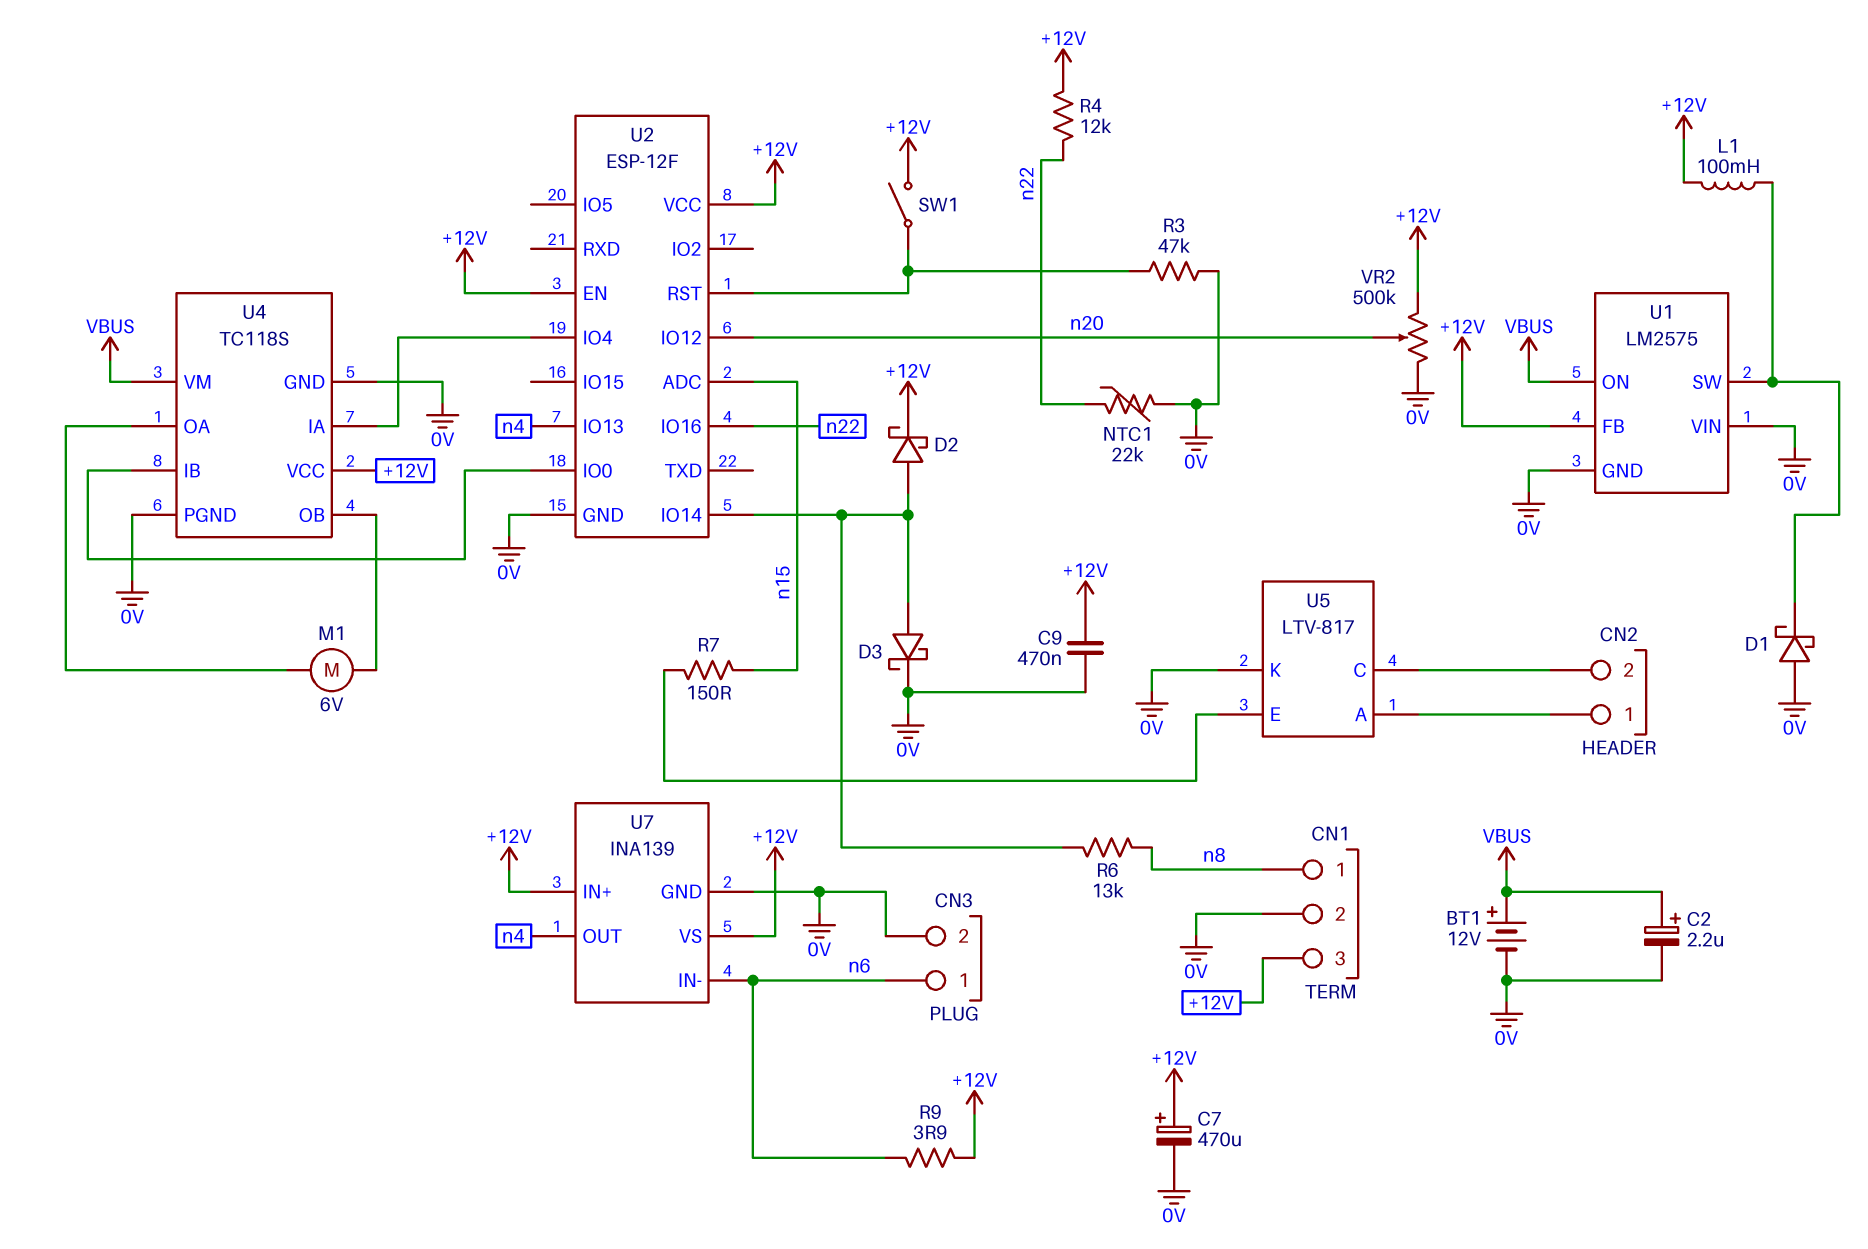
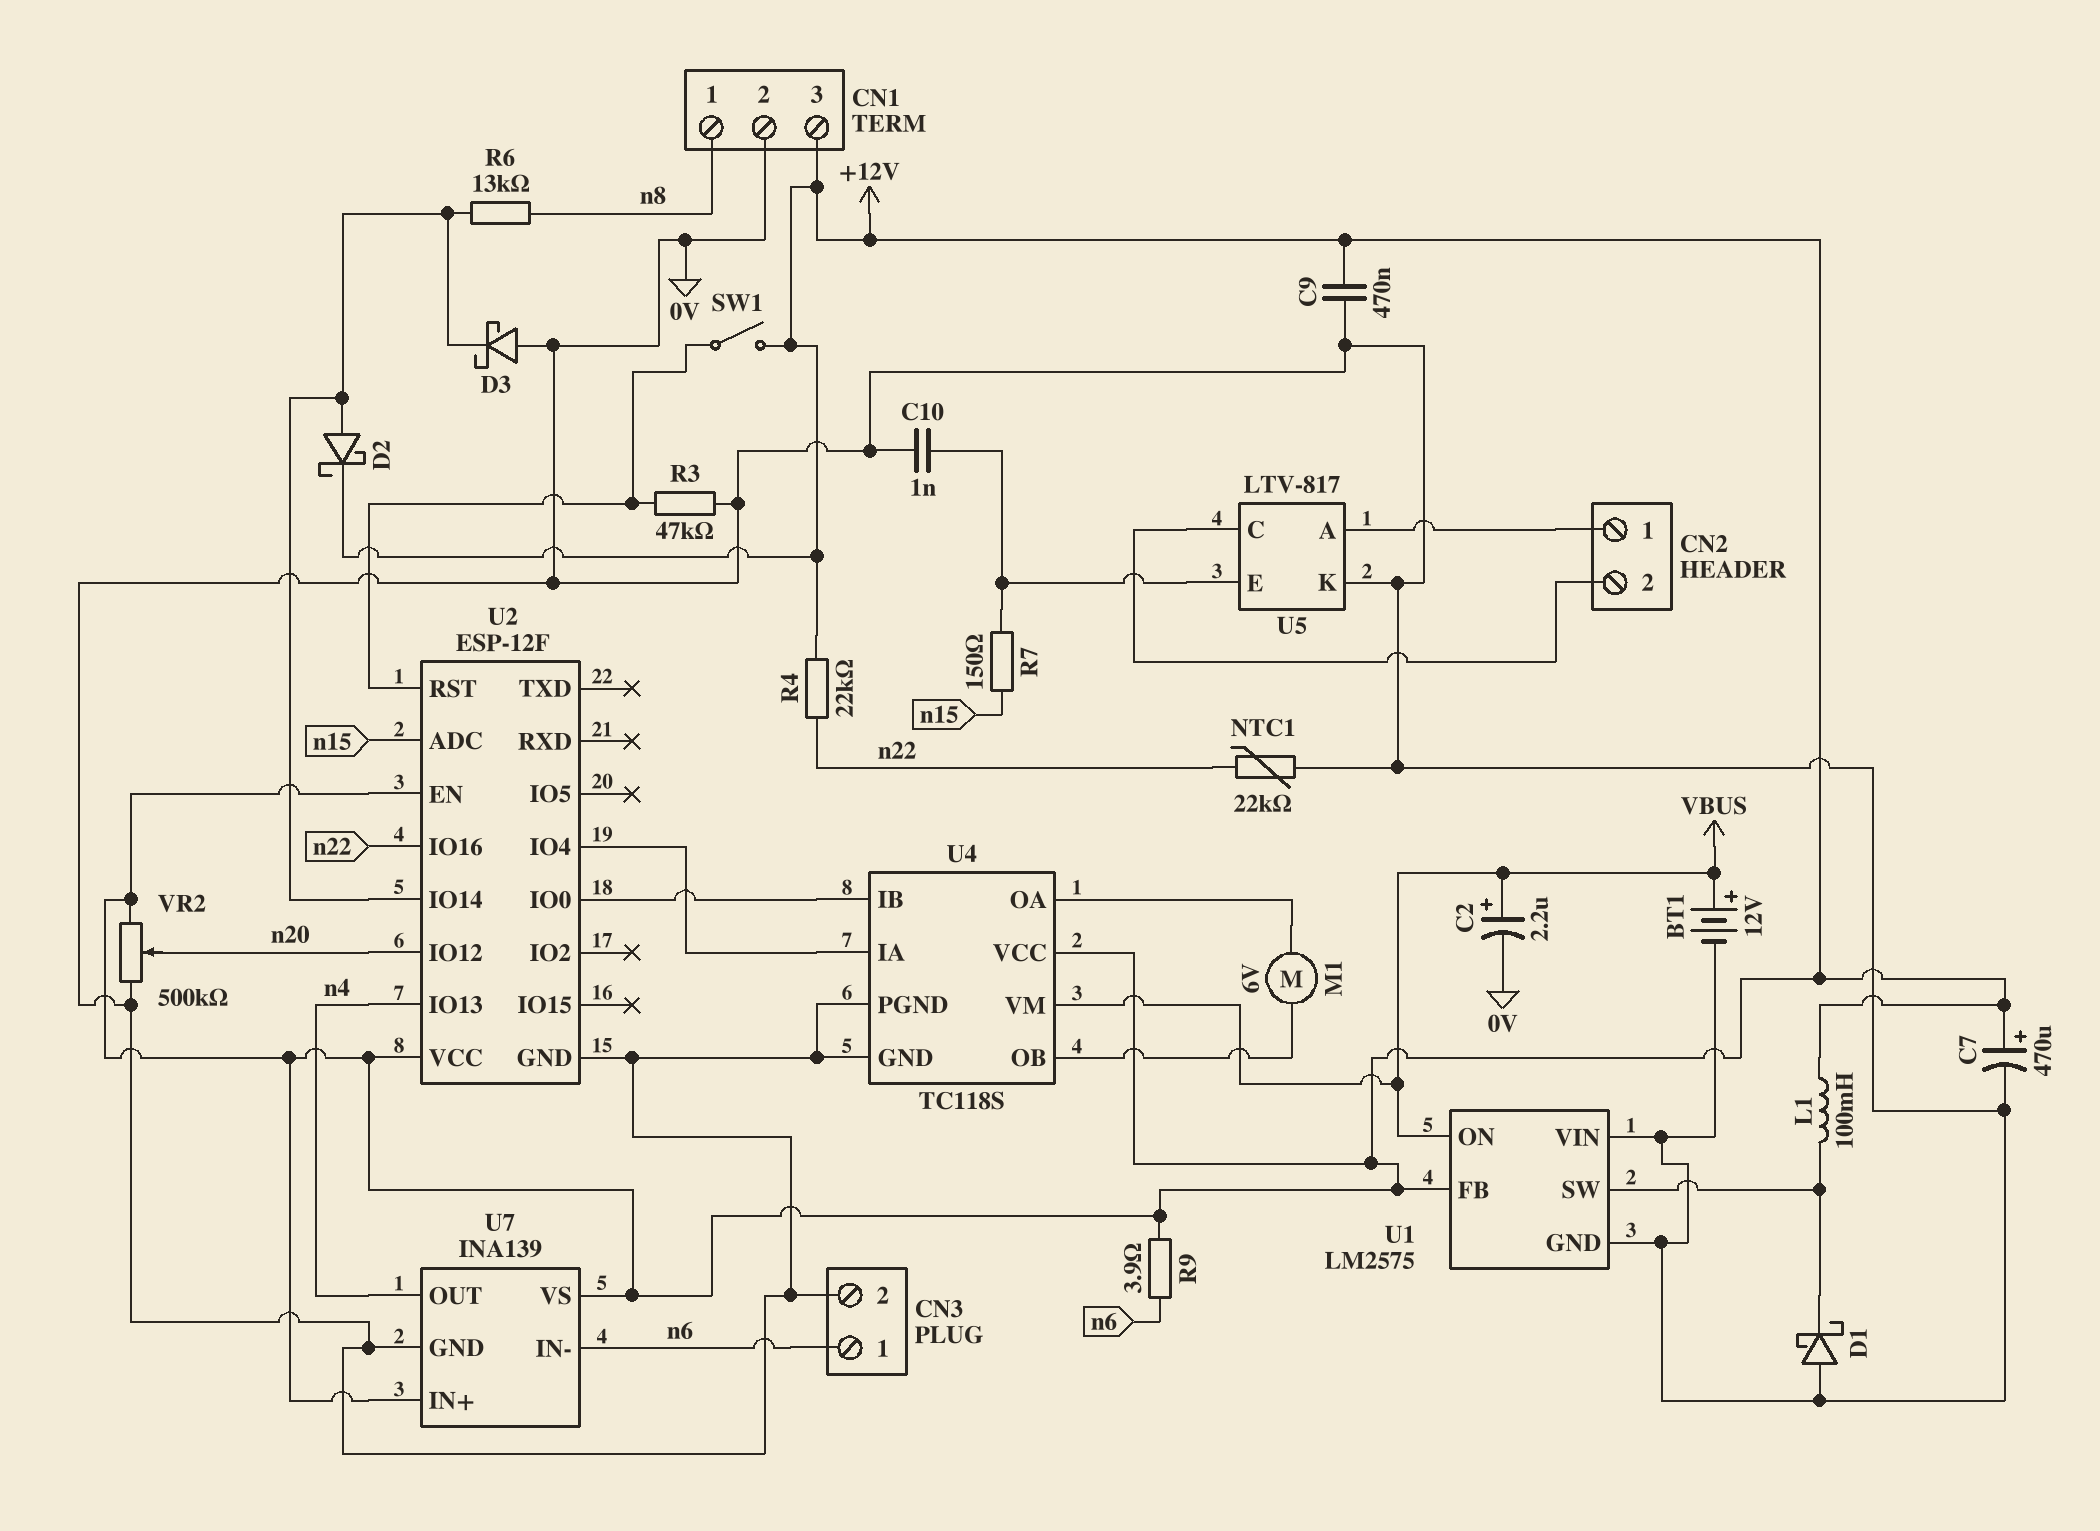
C10: none -> 1nF (0V, U5/E)
D3: schottky (A U2/IO14, K 0V) -> schottky (A 0V, K U2/IO14)
R4: 12k (+12V, n22) -> 22k (+12V, n22)

